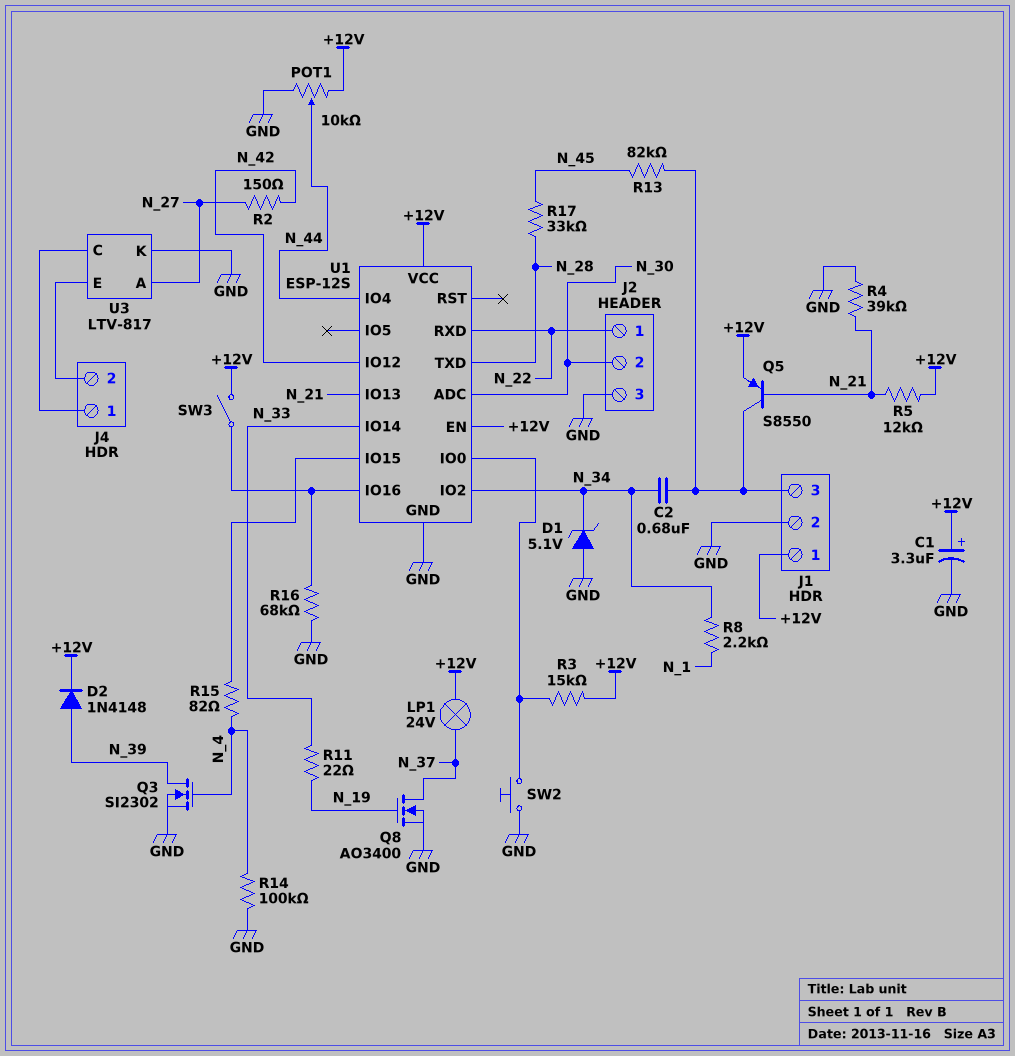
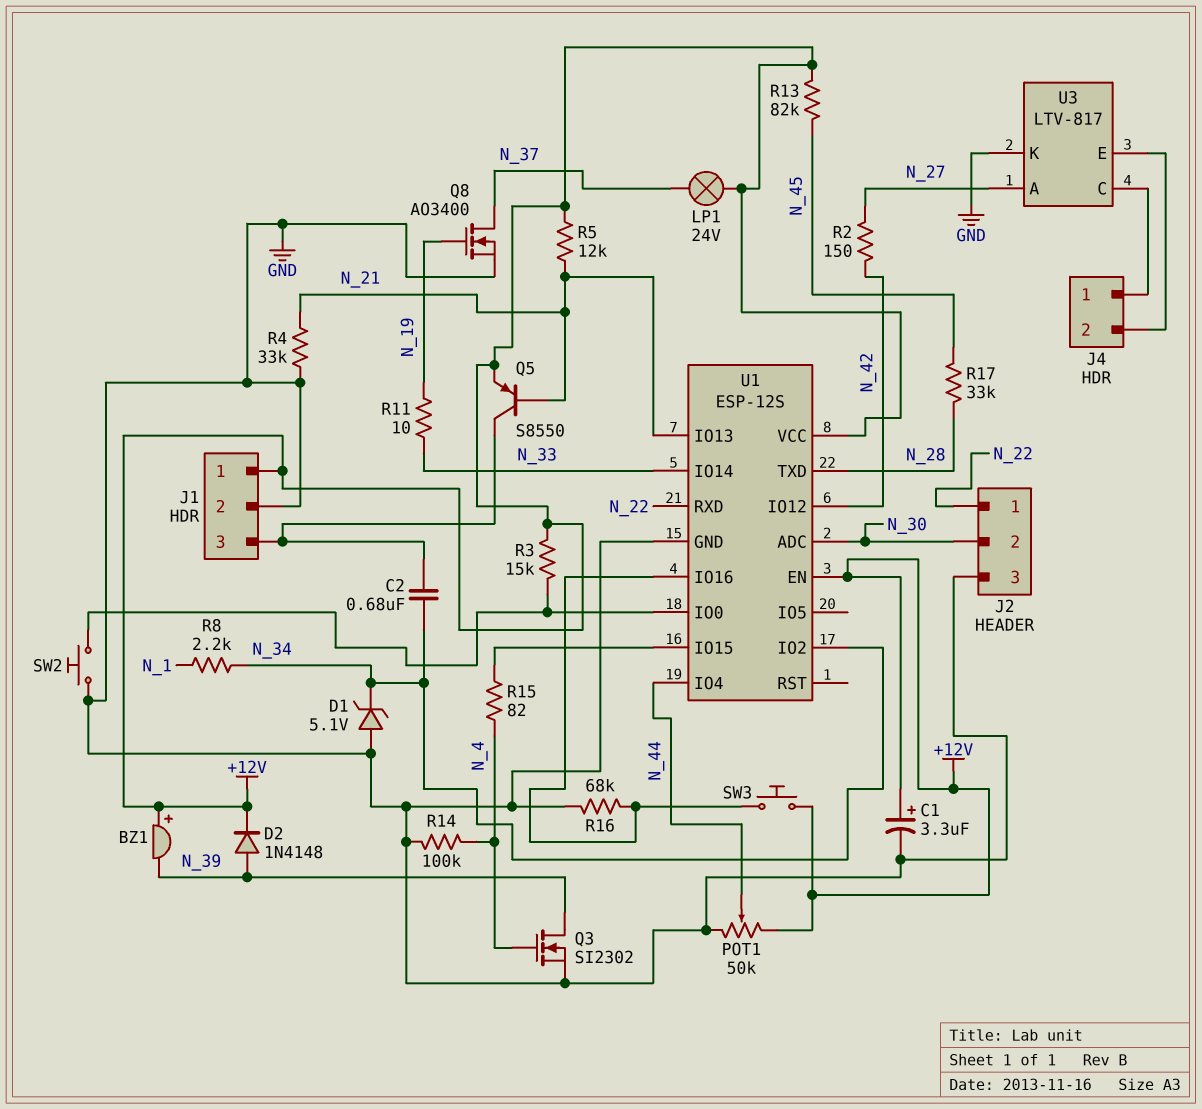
BZ1: none -> buzzer (plus +12V, minus N_39)
POT1: 10k (+12V, GND, wiper N_44) -> 50k (+12V, GND, wiper N_44)
R4: 39k (GND, N_21) -> 33k (GND, N_21)
R11: 22 (N_19, N_33) -> 10 (N_19, N_33)
R13: 82k (J1/3, N_45) -> 82k (+12V, N_45)
SW3: switch (+12V, U1/IO16) -> button (+12V, U1/IO16)

